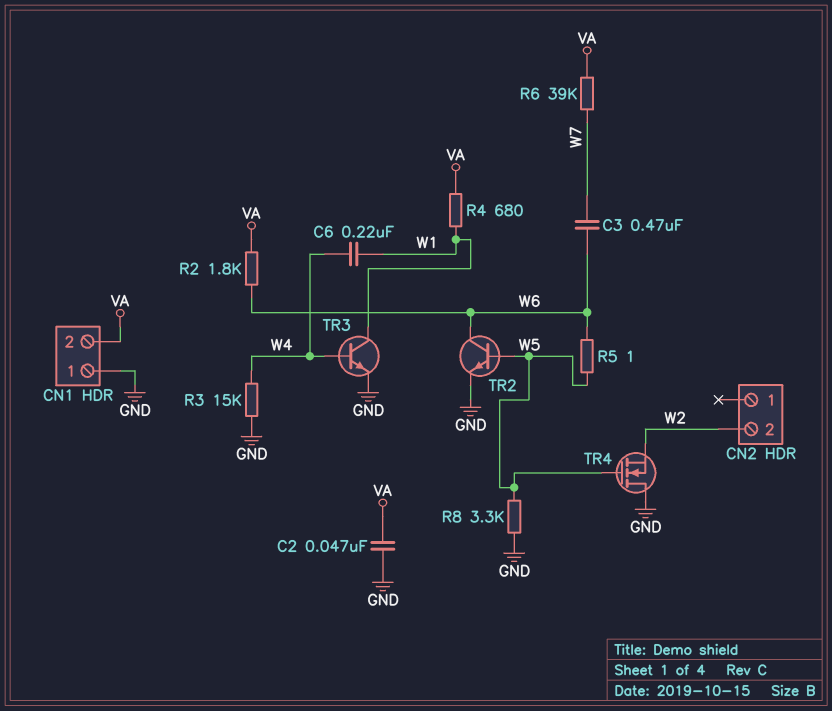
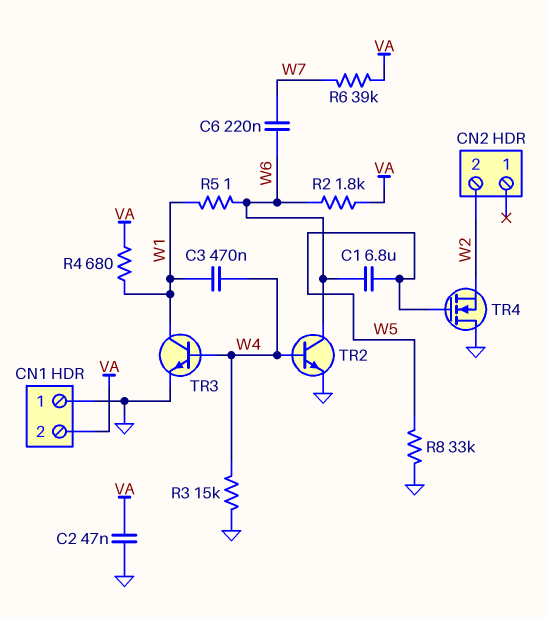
C1: none -> 6.8uF (W5, W6)
C3: 470nF (W6, W7) -> 470nF (W1, W4)
C6: 220nF (W1, W4) -> 220nF (W6, W7)
R5: 1 (W5, W6) -> 1 (W1, W6)
R8: 3.3k (GND, W5) -> 33k (GND, W5)
TR2: NPN (B W5, C W6, E GND) -> NPN (B W4, C W6, E GND)

